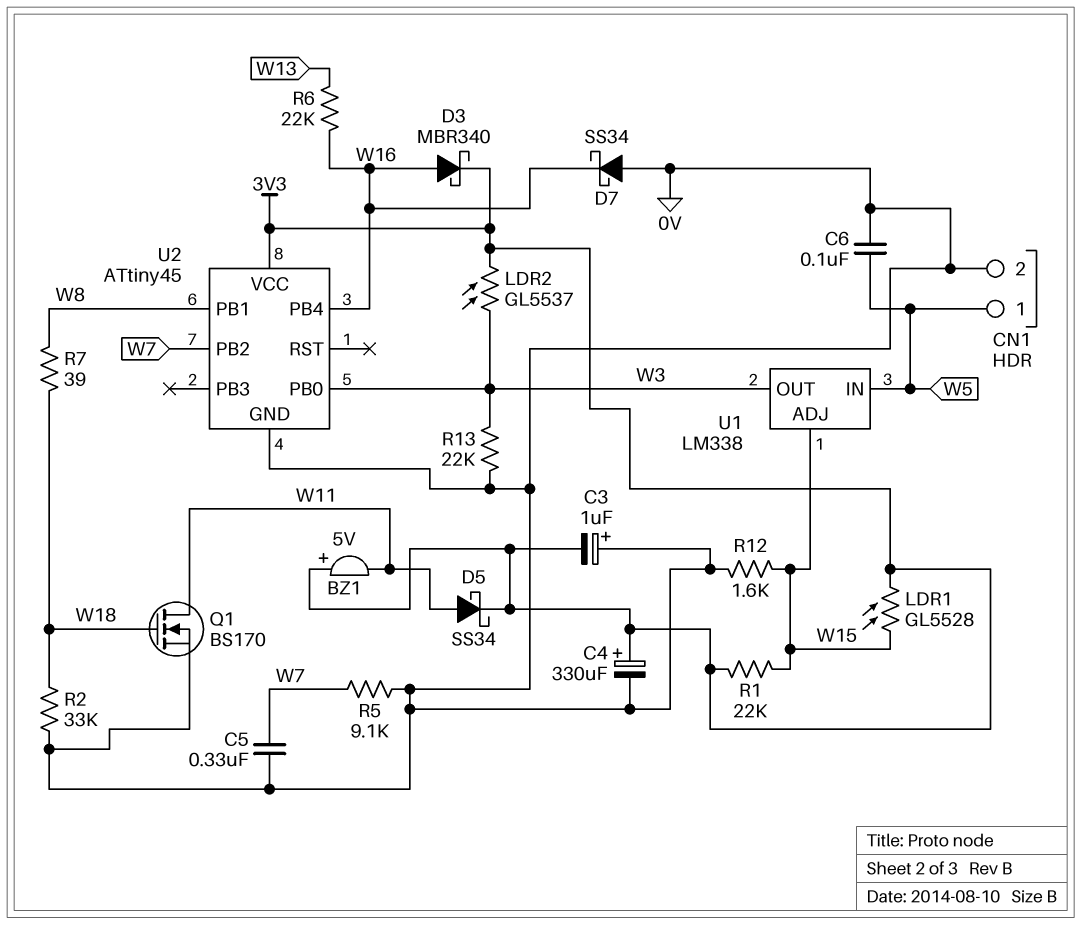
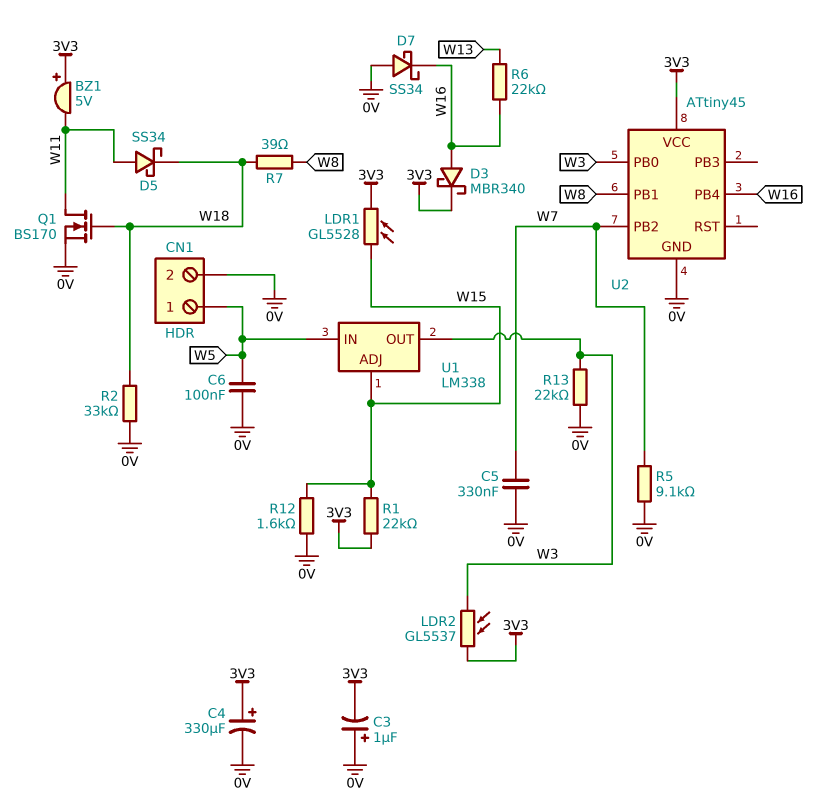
D5: schottky SS34 (A W11, K 3V3) -> schottky SS34 (A W11, K W18)

